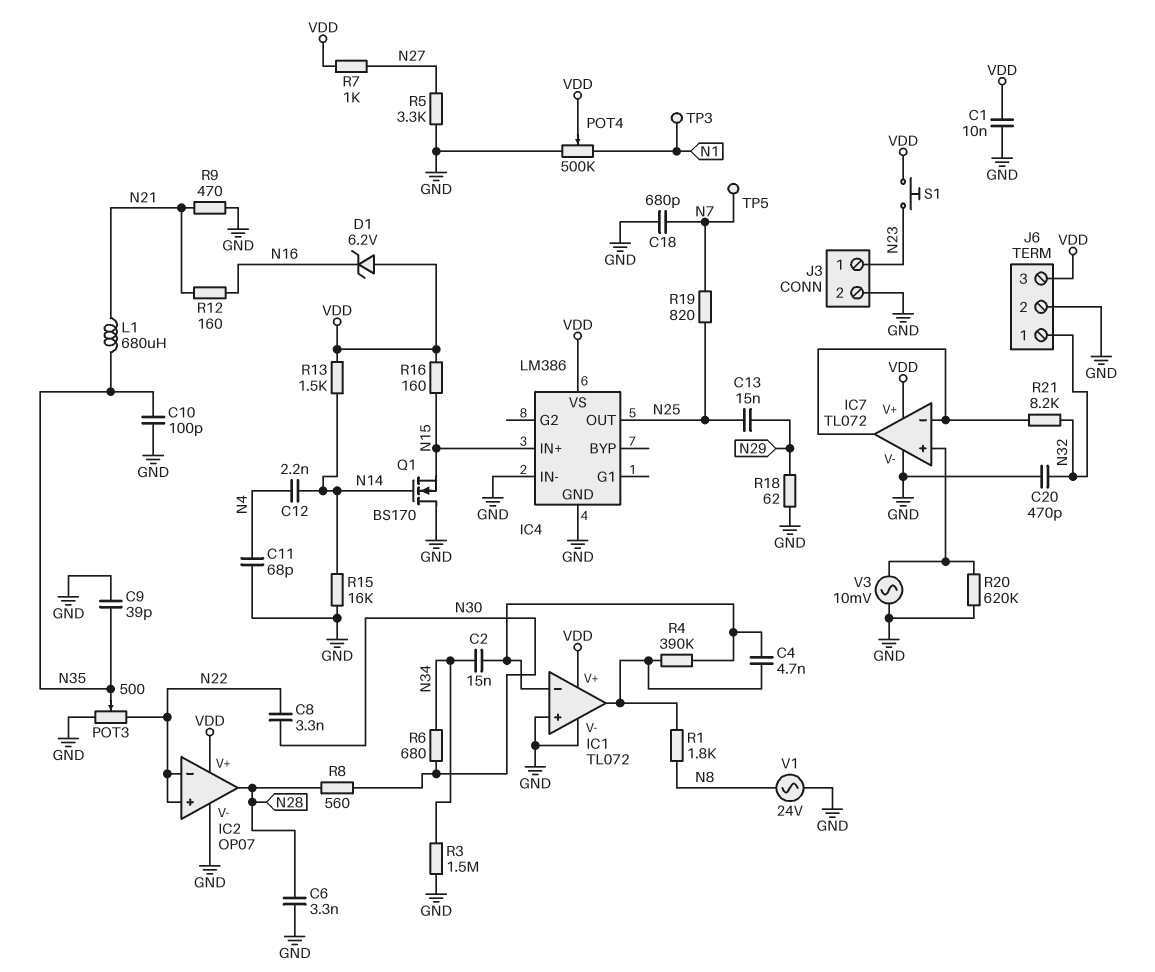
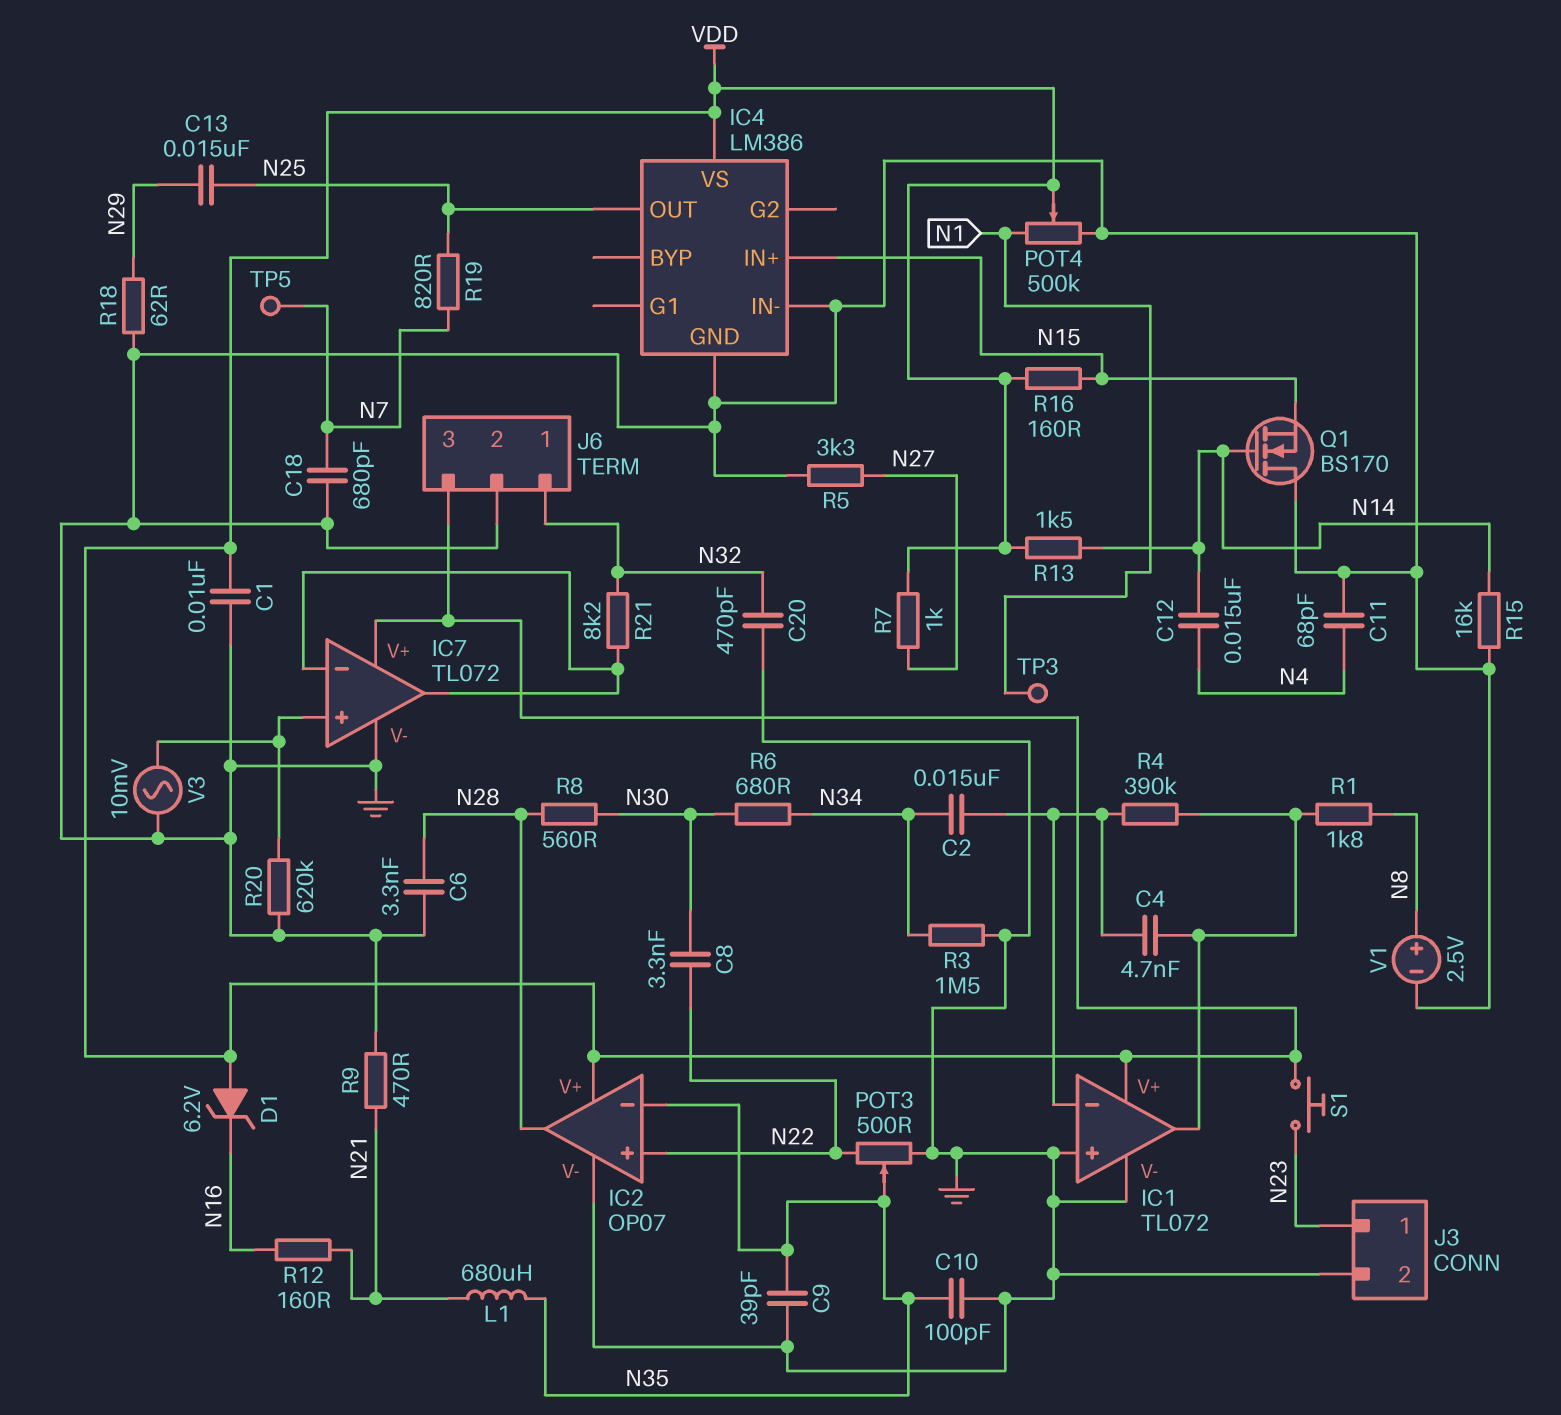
C12: 2.2nF (N4, N14) -> 15nF (N4, N14)
IC2 pin in-: N22 -> N35
V1: AC 24V (GND, N8) -> 2.5V (plus N8, minus GND)

